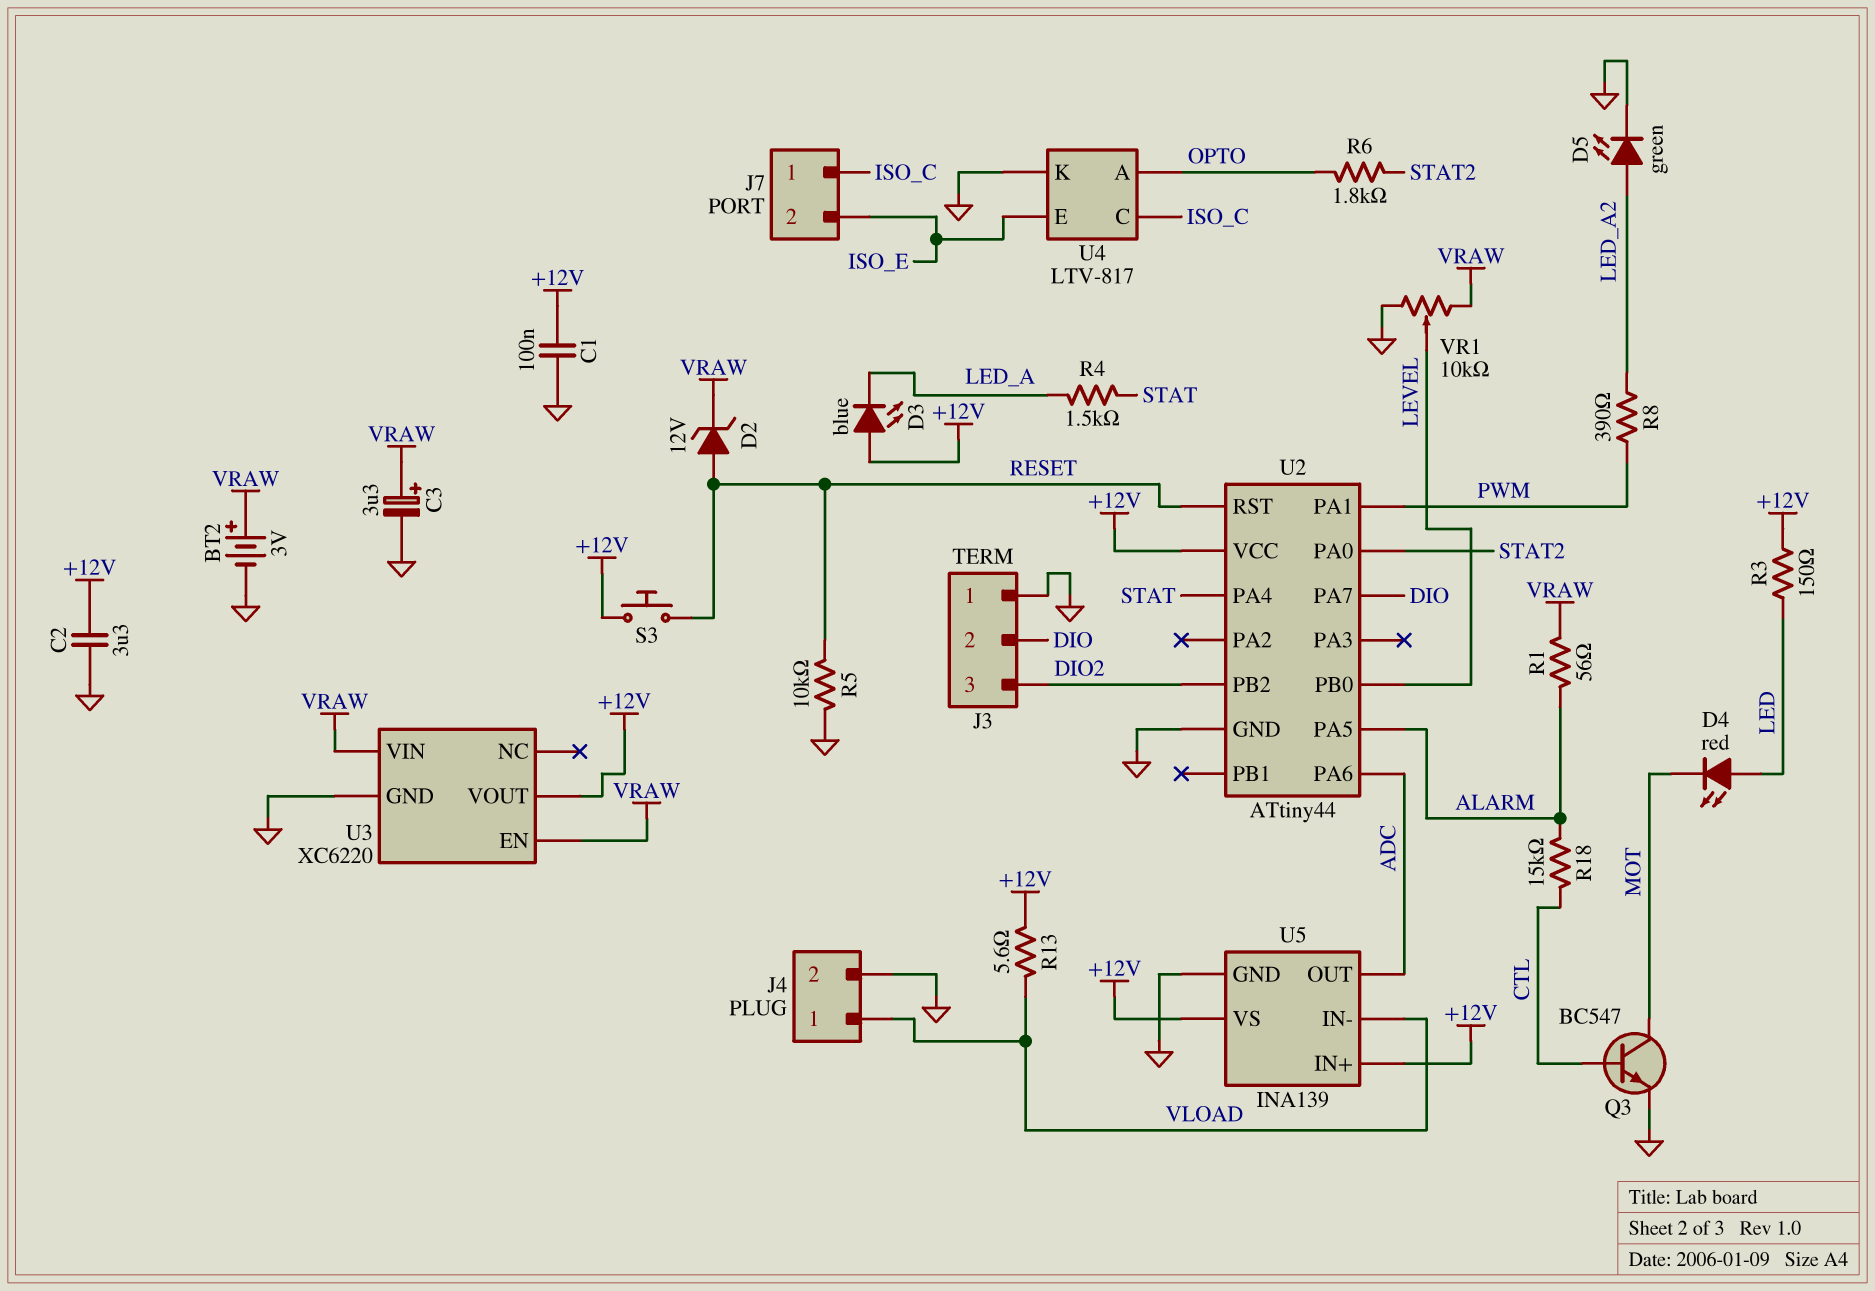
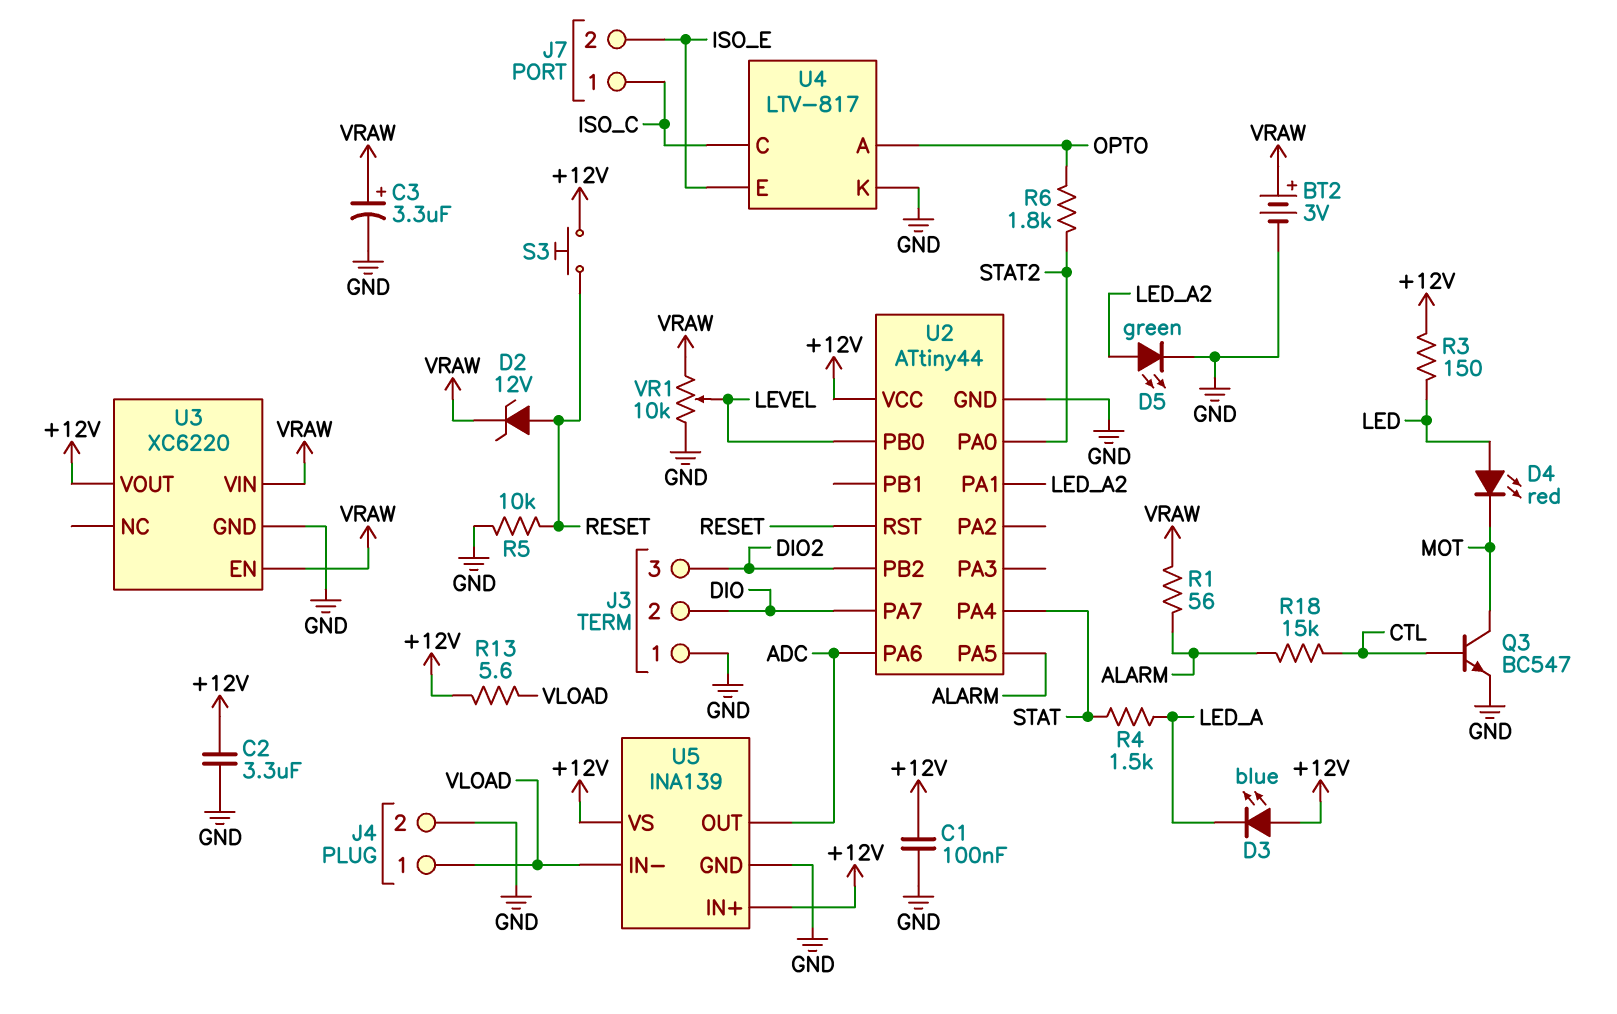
R8: 390 (LED_A2, PWM) -> none
U2 pin PA1: PWM -> LED_A2

